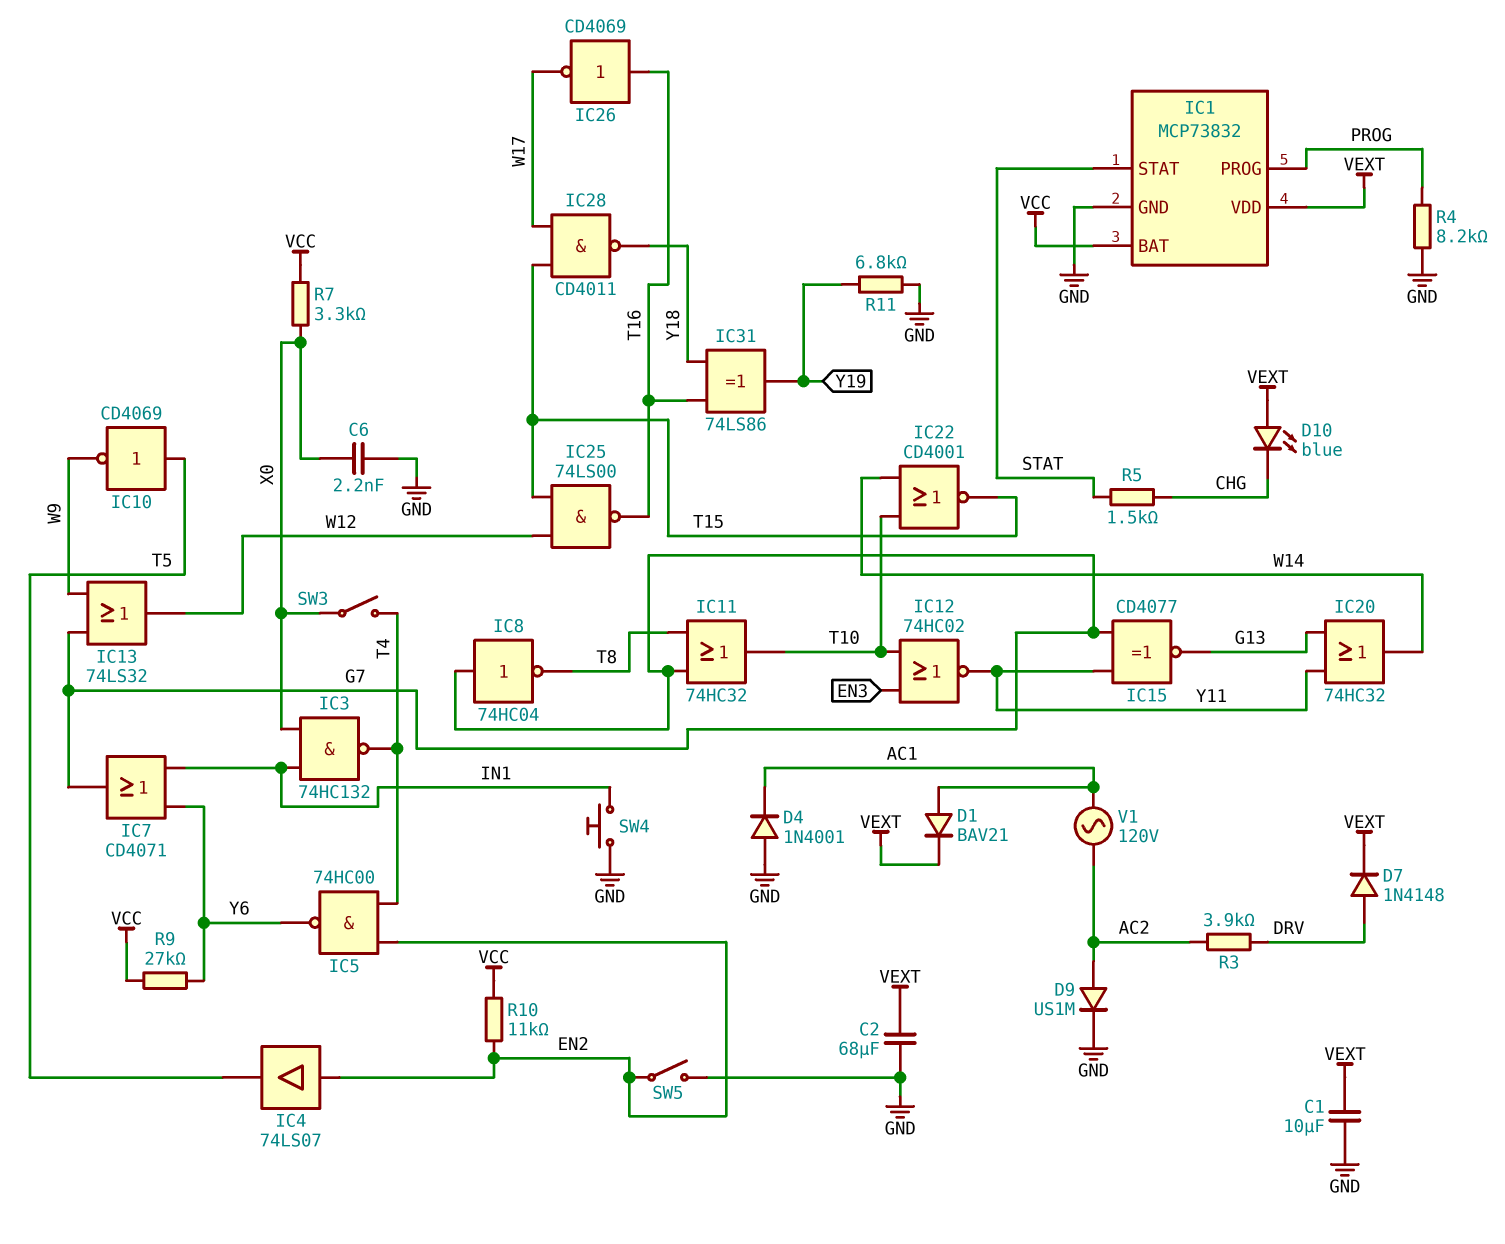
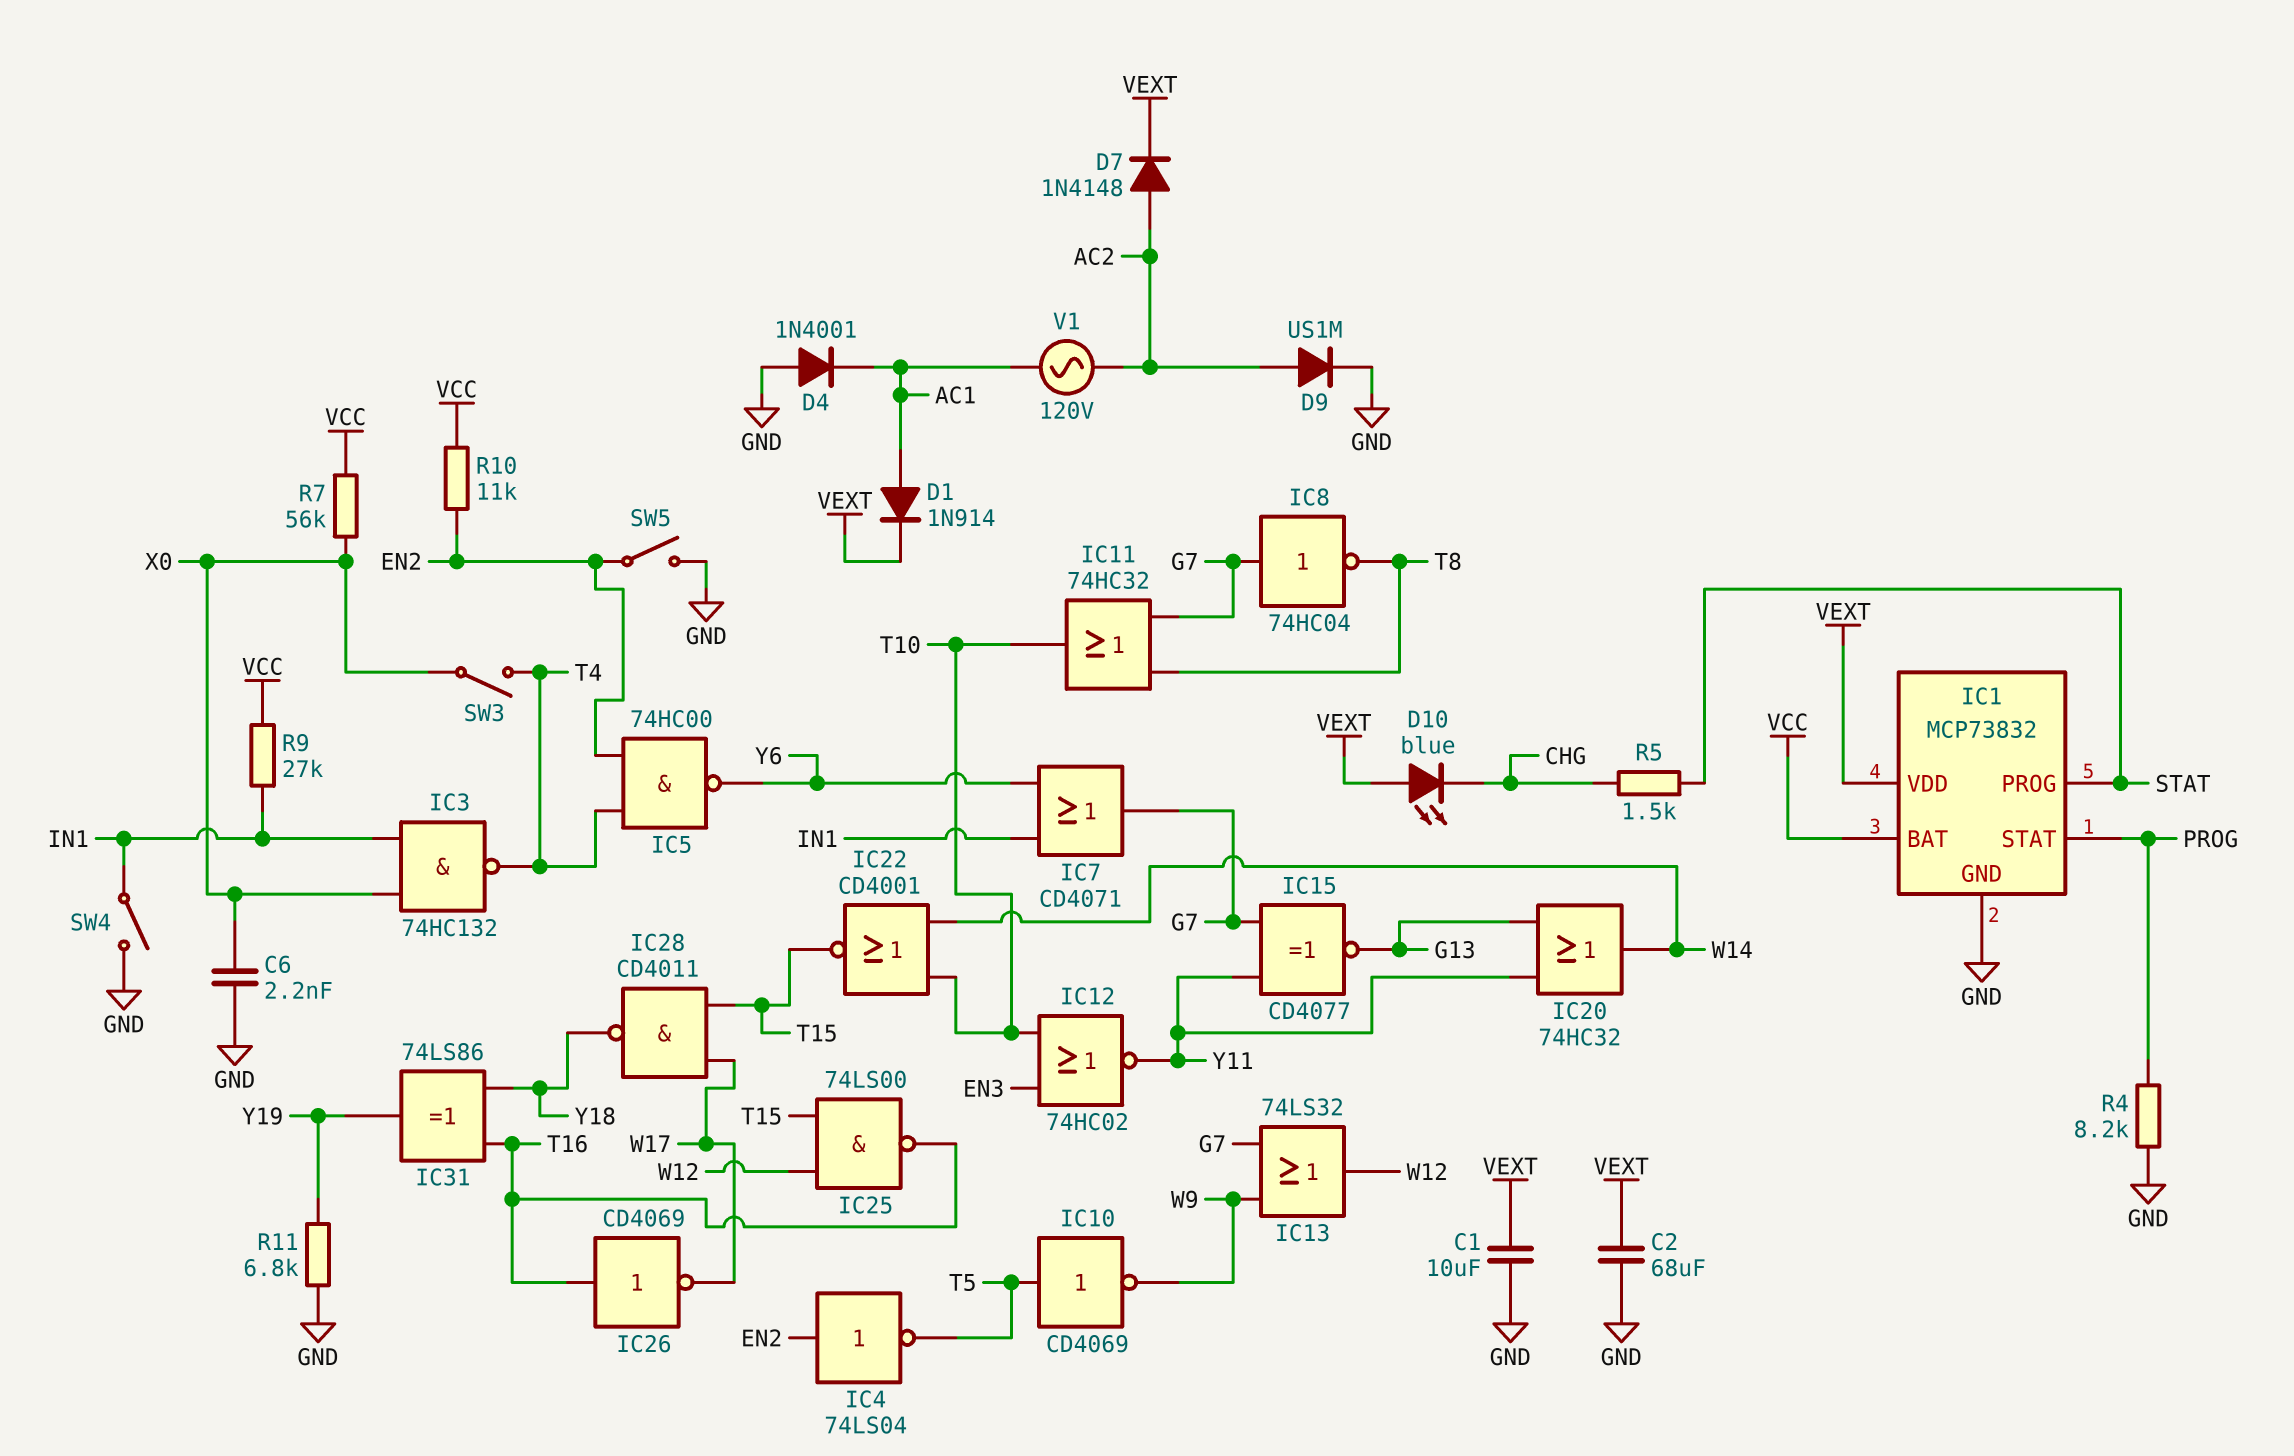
D1: diode BAV21 (A AC1, K VEXT) -> diode 1N914 (A AC1, K VEXT)
D7: diode 1N4148 (A DRV, K VEXT) -> diode 1N4148 (A AC2, K VEXT)
IC1 pin PROG: PROG -> STAT
IC1 pin STAT: STAT -> PROG
IC4: buffer 74LS07 (in EN2, out T5) -> NOT 74LS04 (in EN2, out T5)
R3: 3.9k (AC2, DRV) -> none
R7: 3.3k (VCC, X0) -> 56k (VCC, X0)
R9: 27k (VCC, Y6) -> 27k (IN1, VCC)
SW4: button (GND, IN1) -> switch (GND, IN1)

